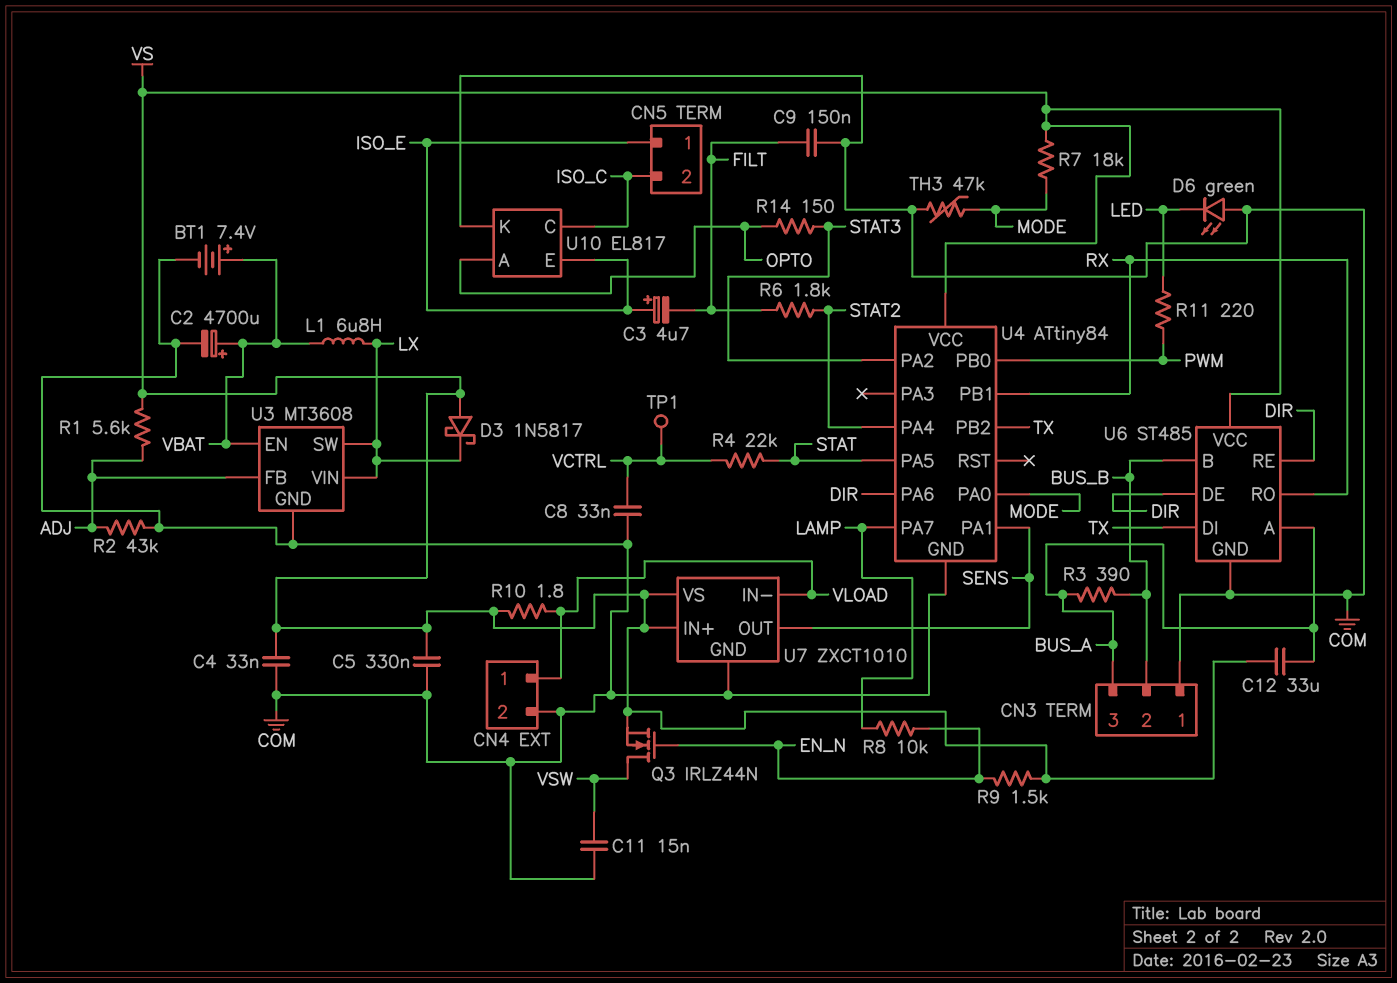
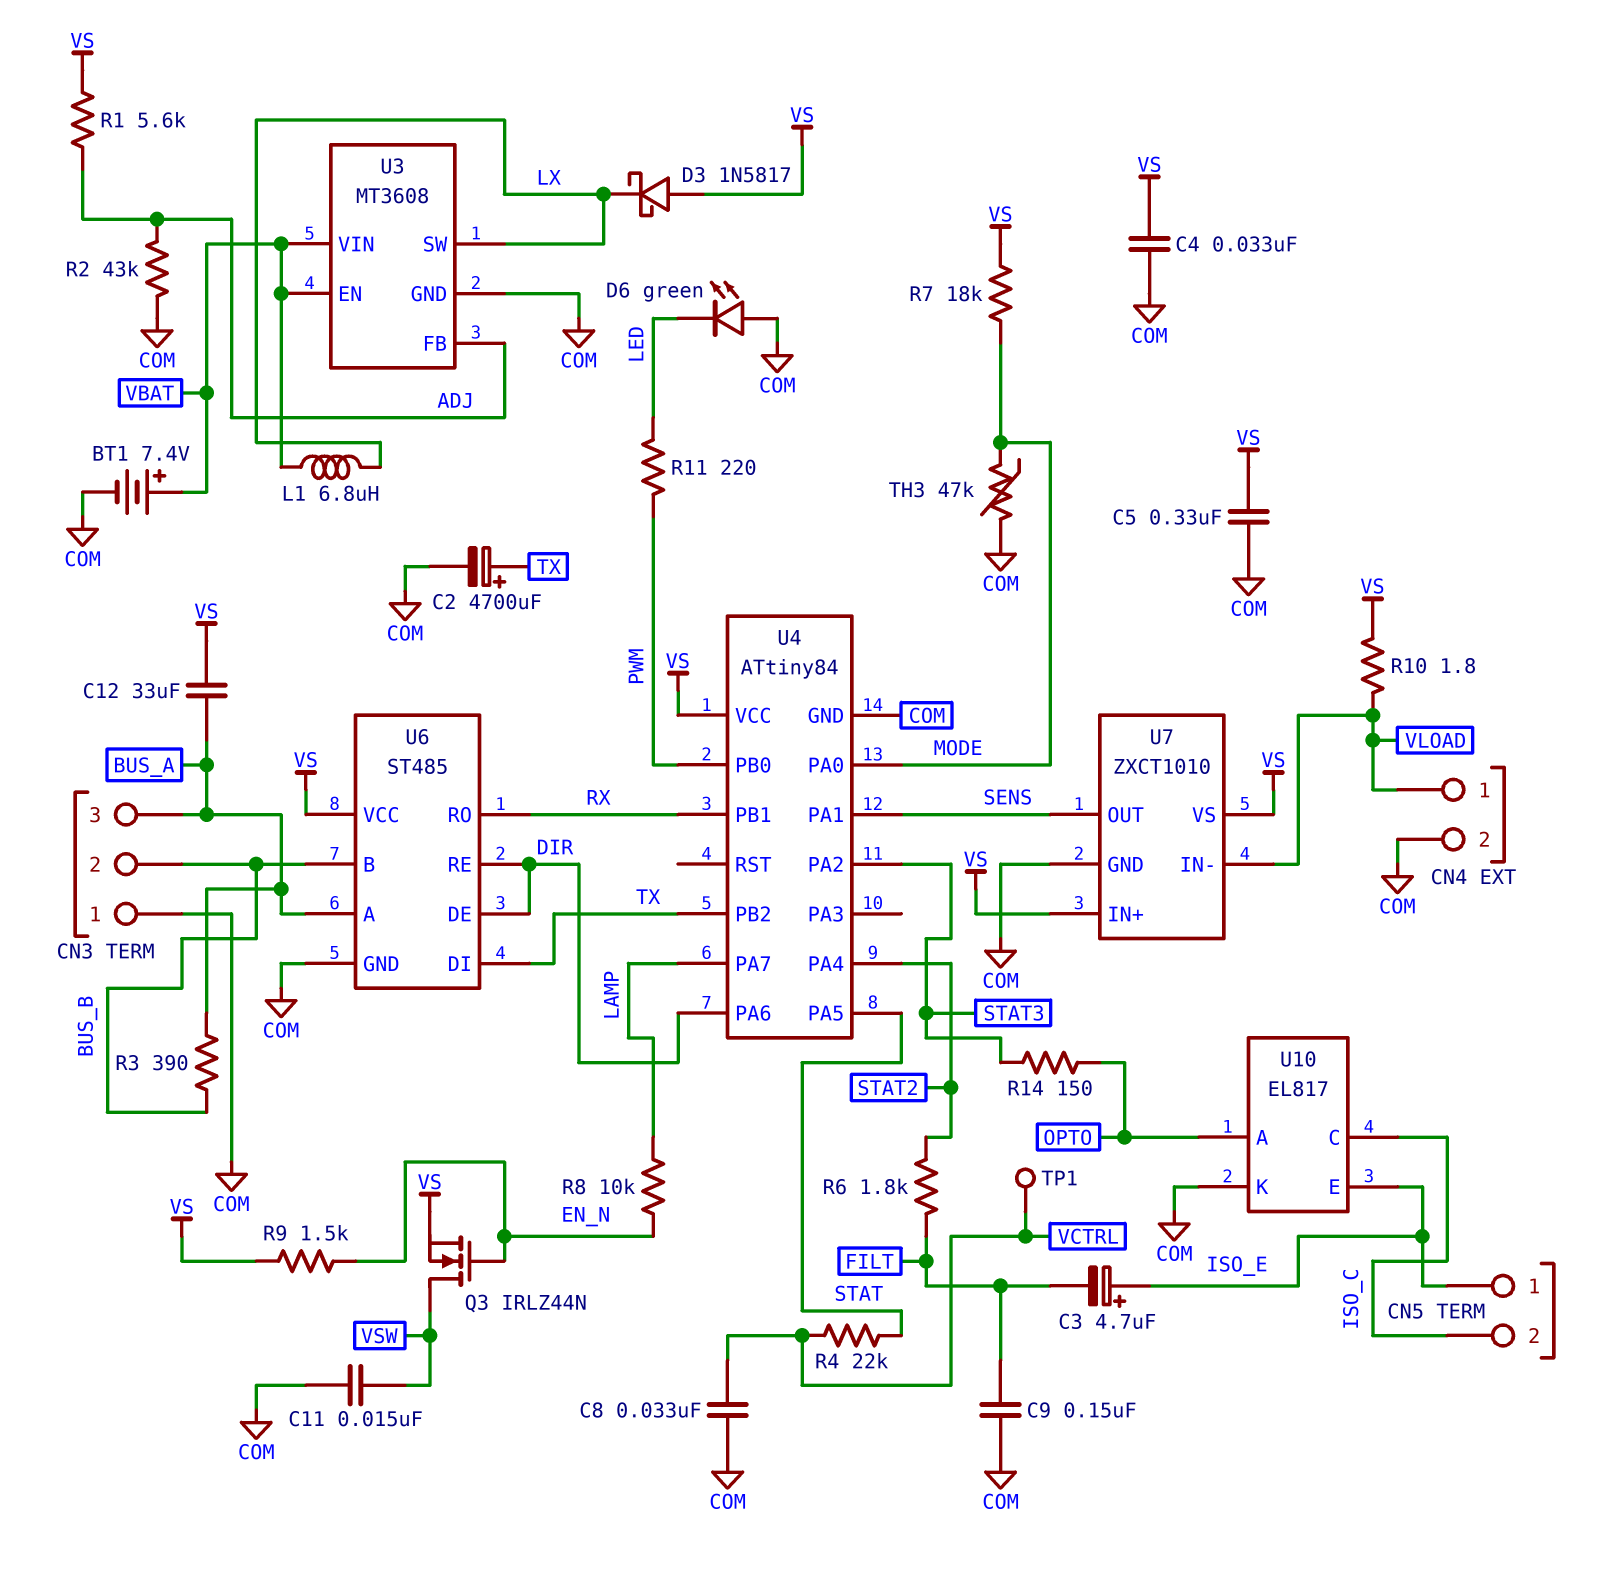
C2: 4700uF (plus VBAT, minus COM) -> 4700uF (plus TX, minus COM)
U3 pin VIN: LX -> VBAT

